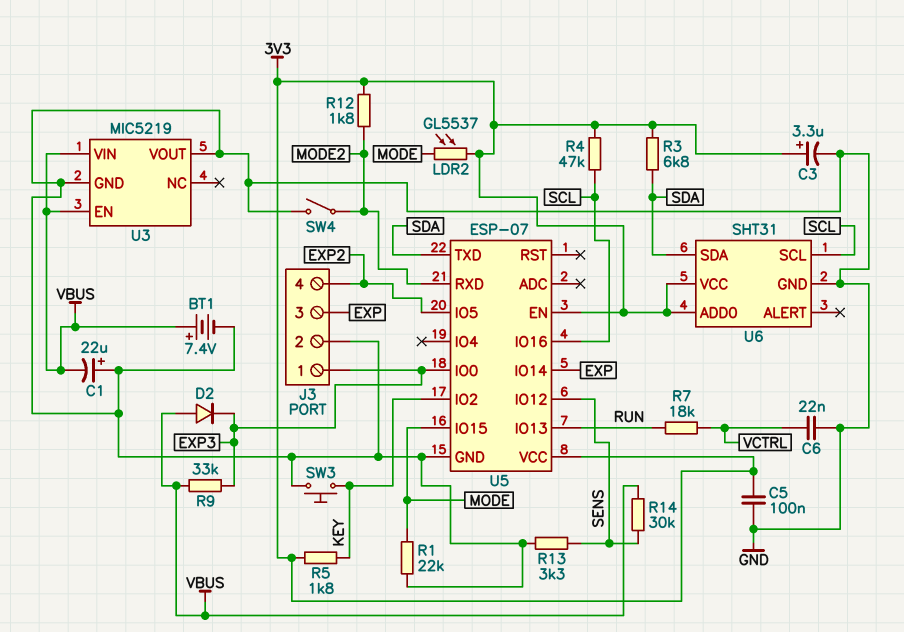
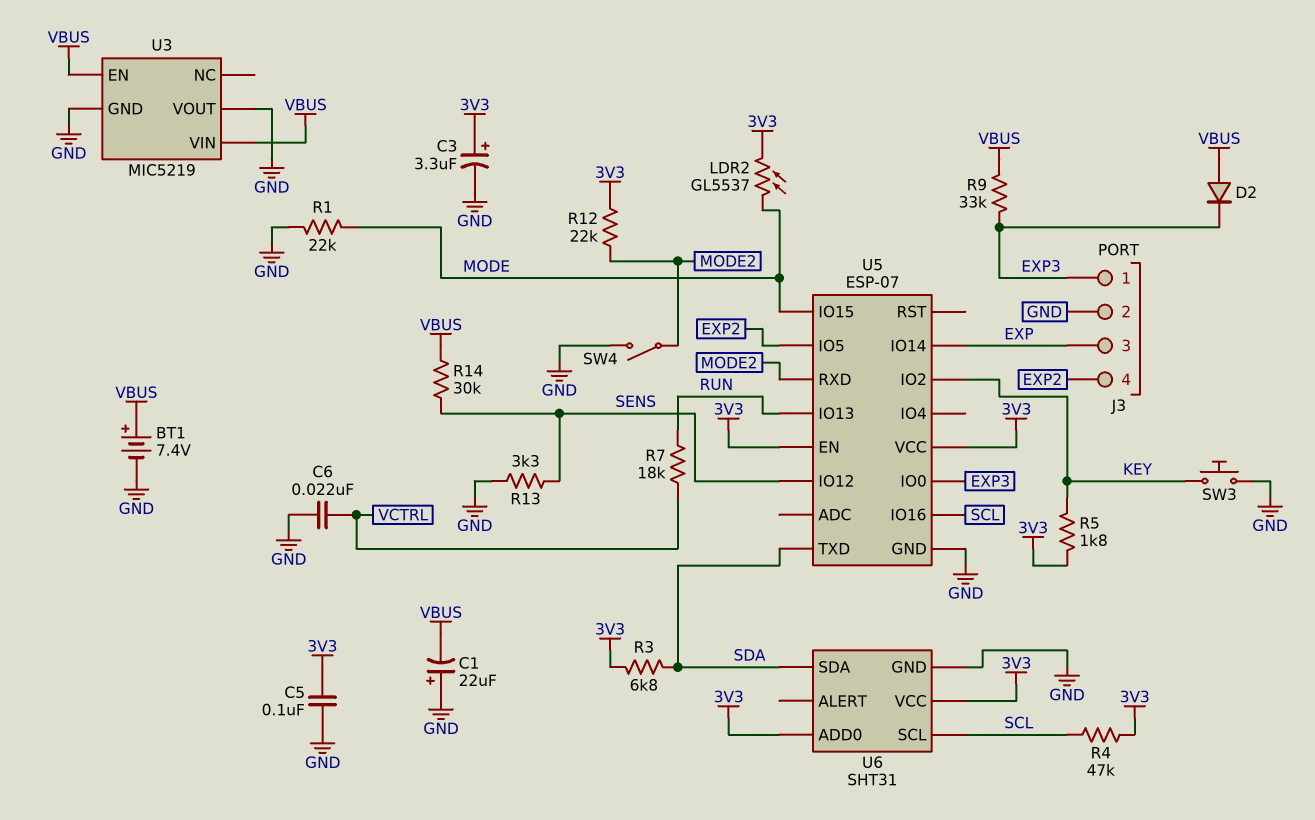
R12: 1.8k (3V3, MODE2) -> 22k (3V3, MODE2)

